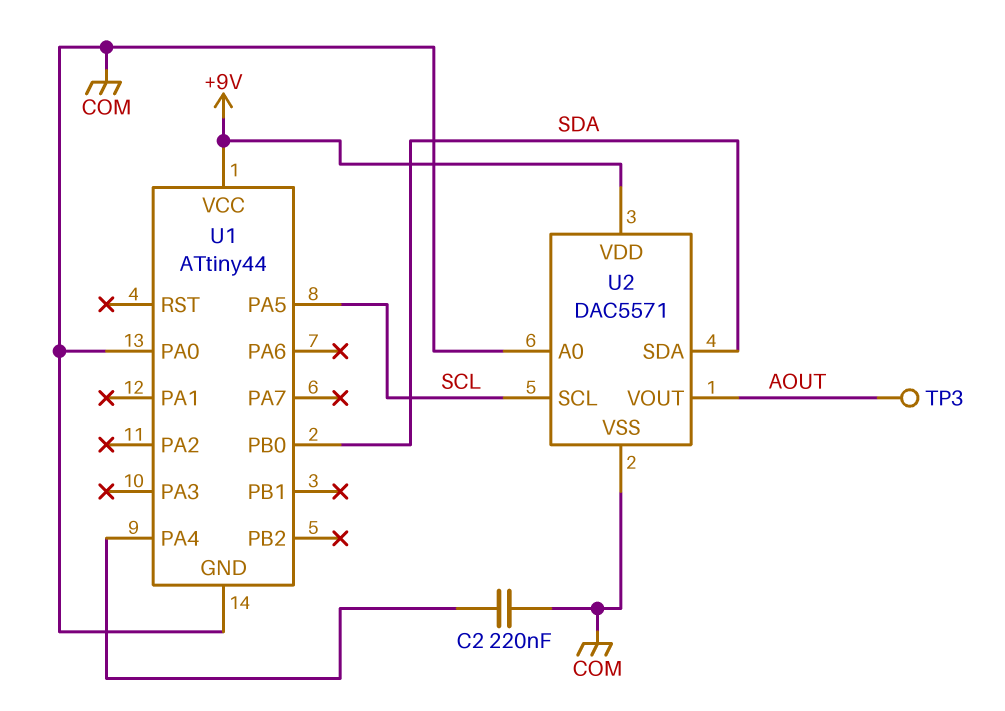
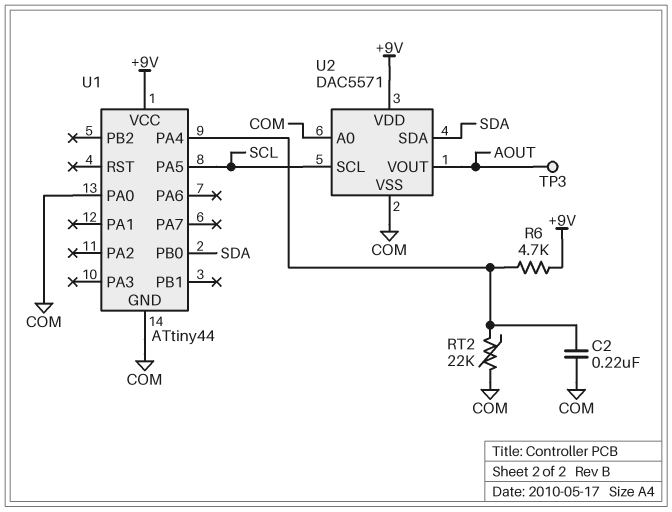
R6: none -> 4.7k (+9V, U1/PA4)
RT2: none -> 22k (COM, U1/PA4)

